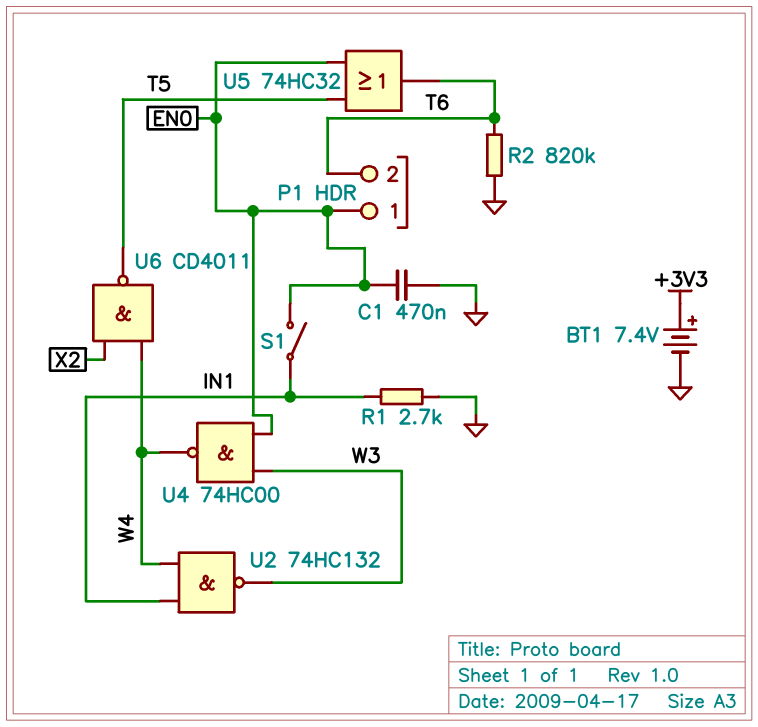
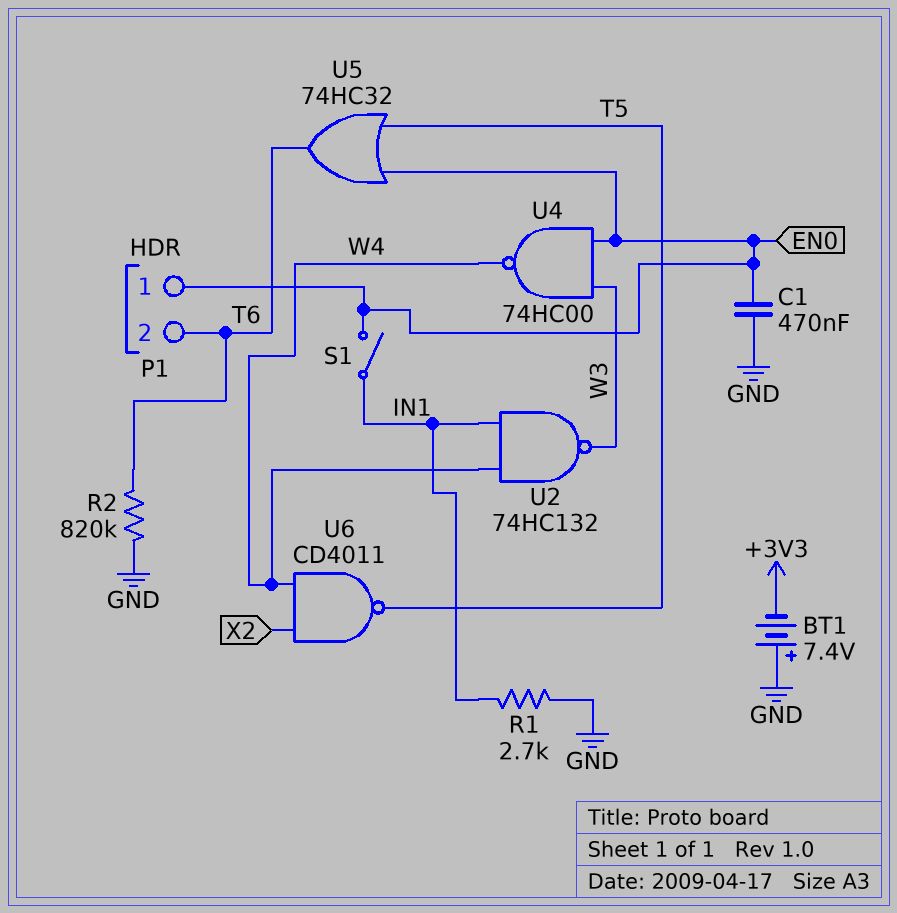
BT1: 7.4V (plus +3V3, minus GND) -> 7.4V (plus GND, minus +3V3)

